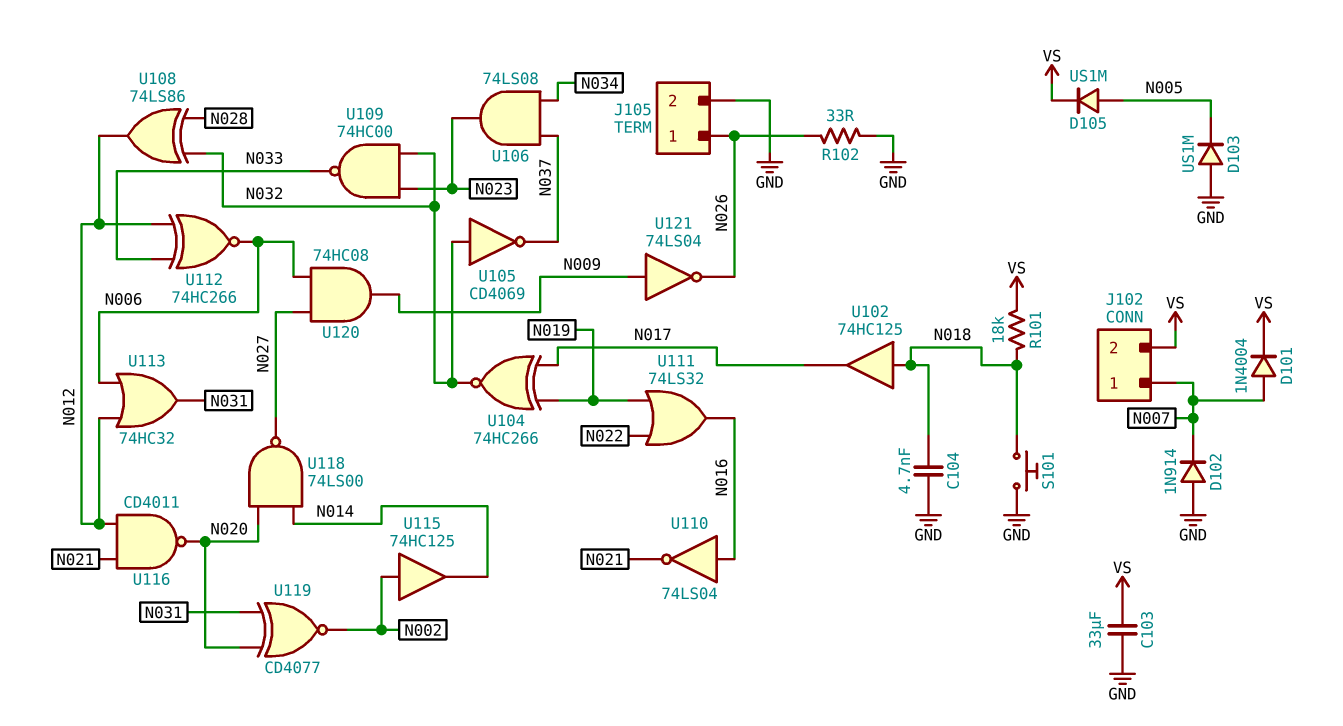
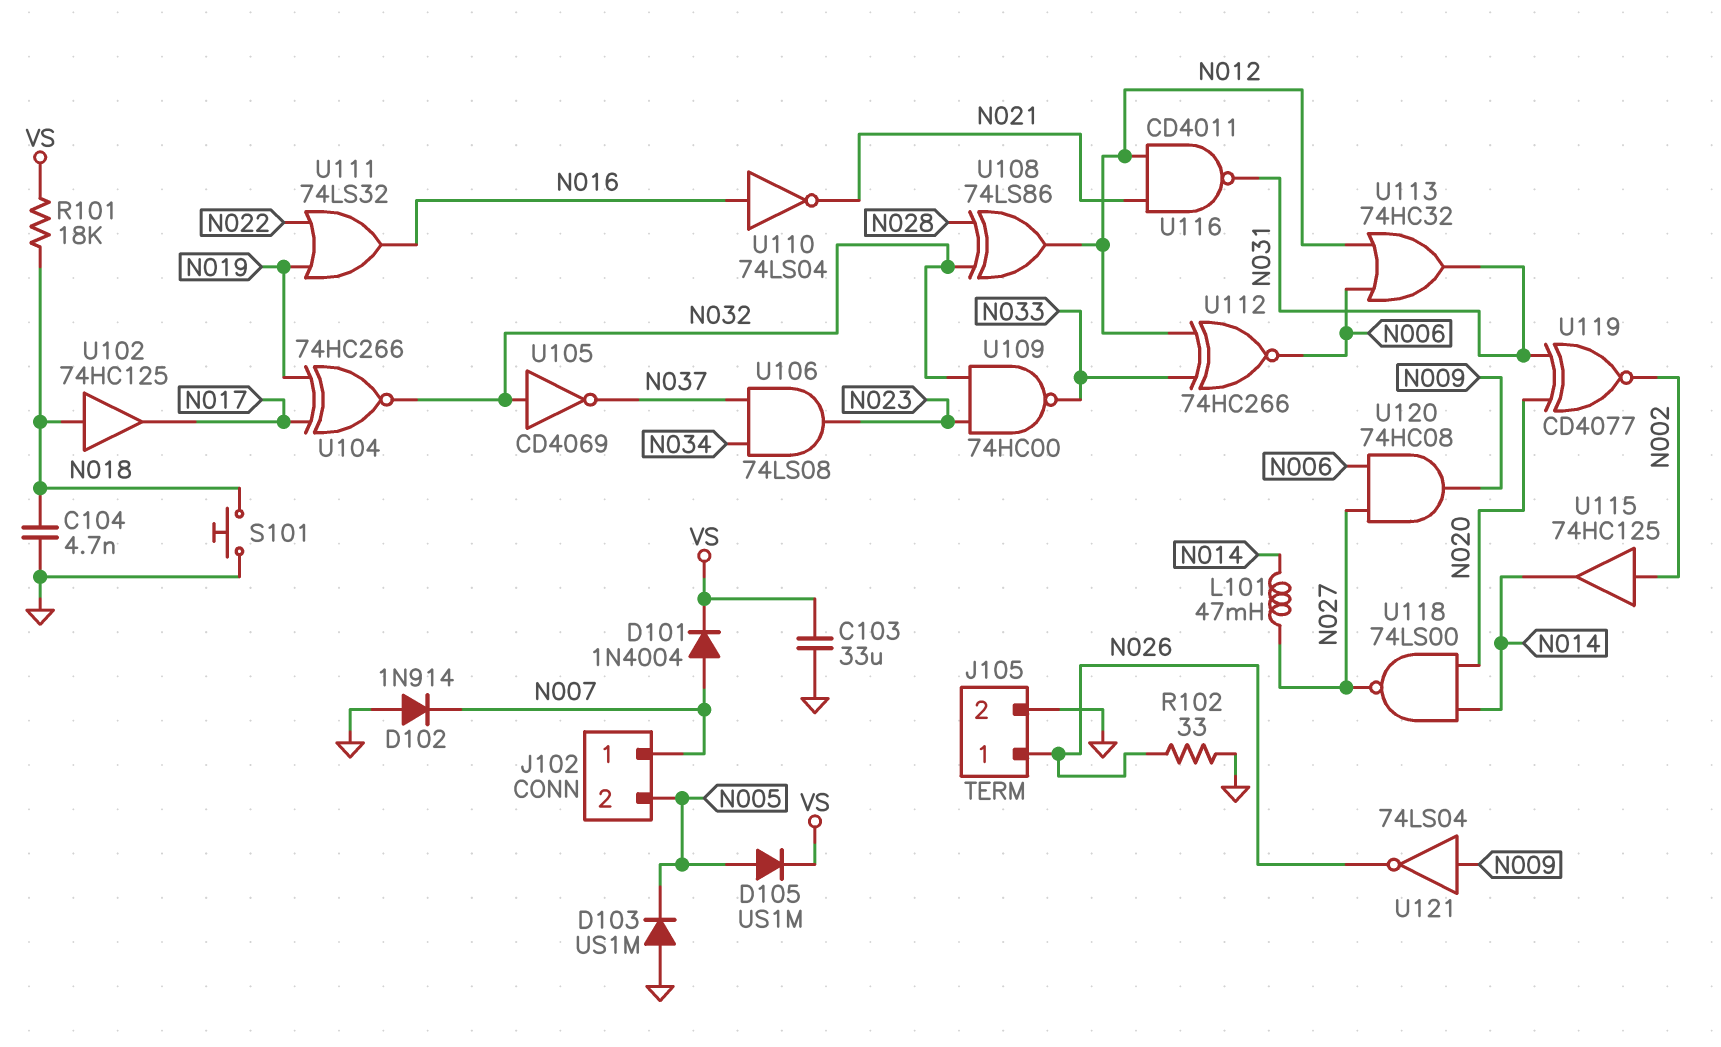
J102 pin 2: VS -> N005
L101: none -> 47mH (N014, N027)
U116: NAND CD4011 (in N012, in N021, out N020) -> NAND CD4011 (in N012, in N021, out N031)

